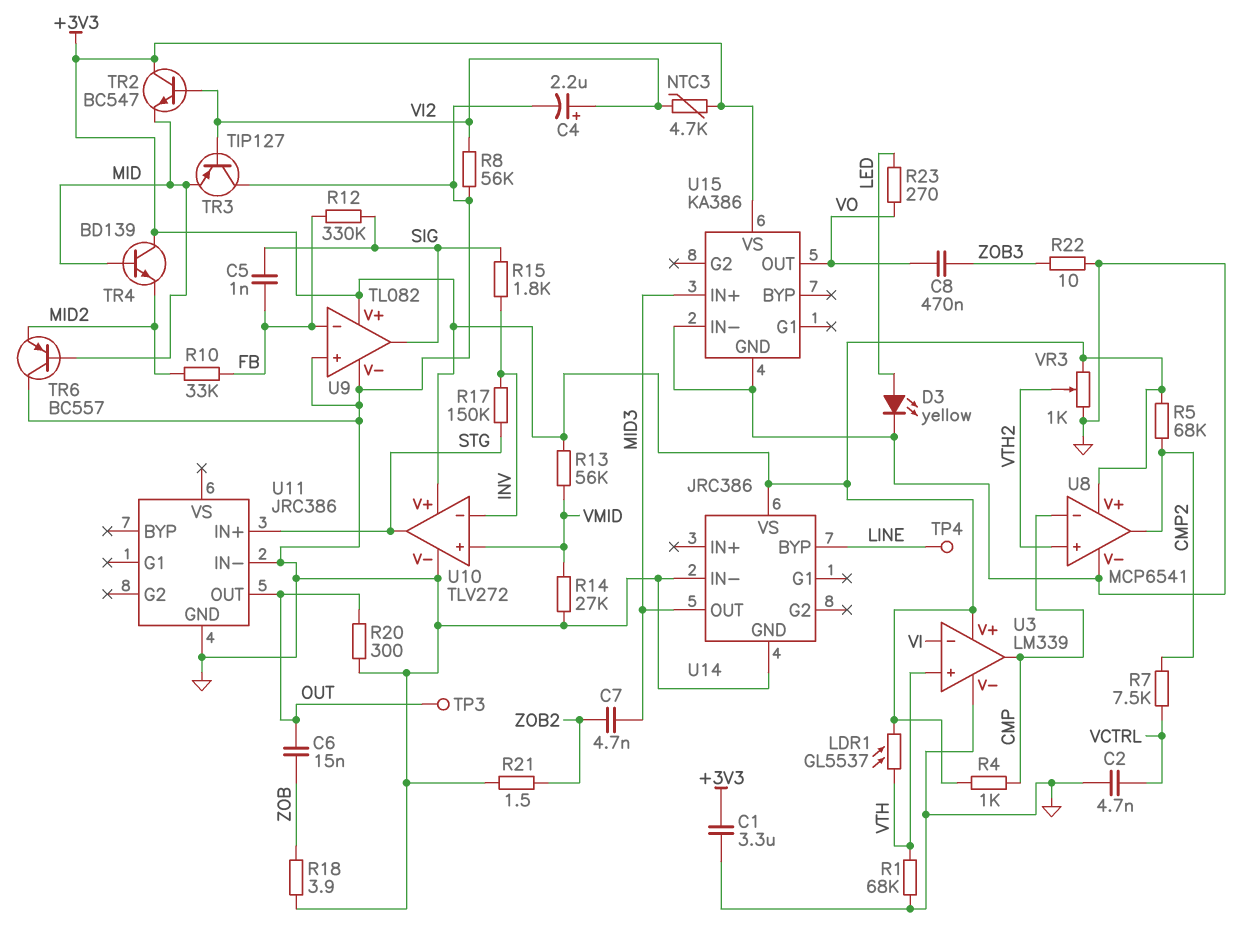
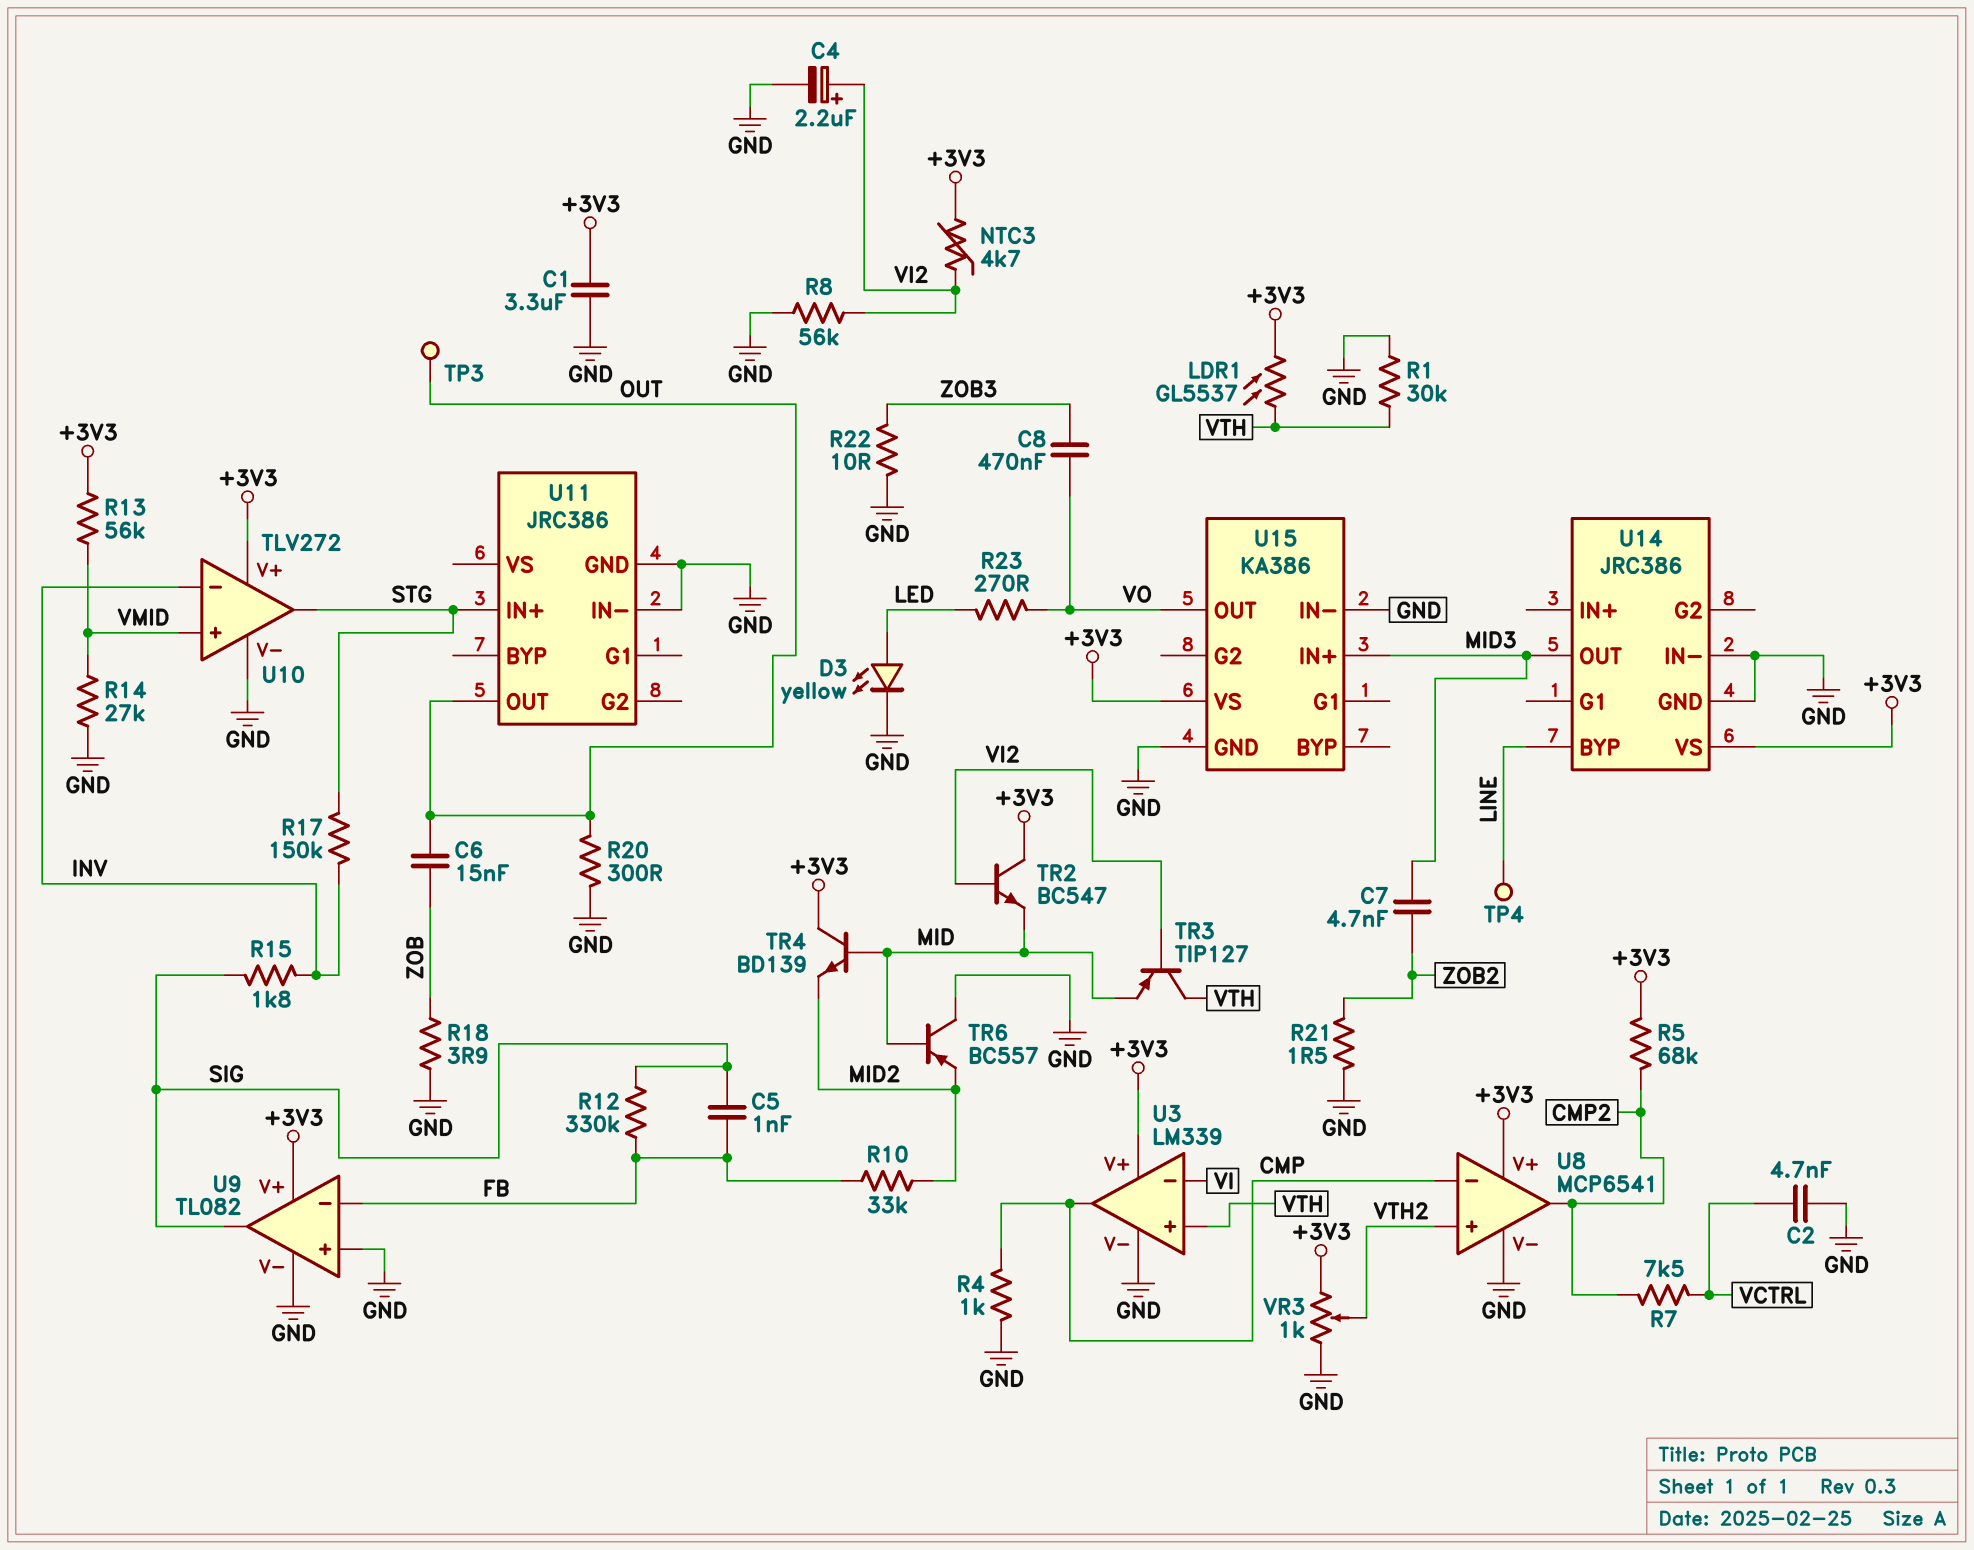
R1: 68k (GND, VTH) -> 30k (GND, VTH)
R4: 1k (+3V3, CMP) -> 1k (CMP, GND)
TR3: PNP TIP127 (B VI2, C GND, E MID) -> PNP TIP127 (B VI2, C VTH, E MID)

